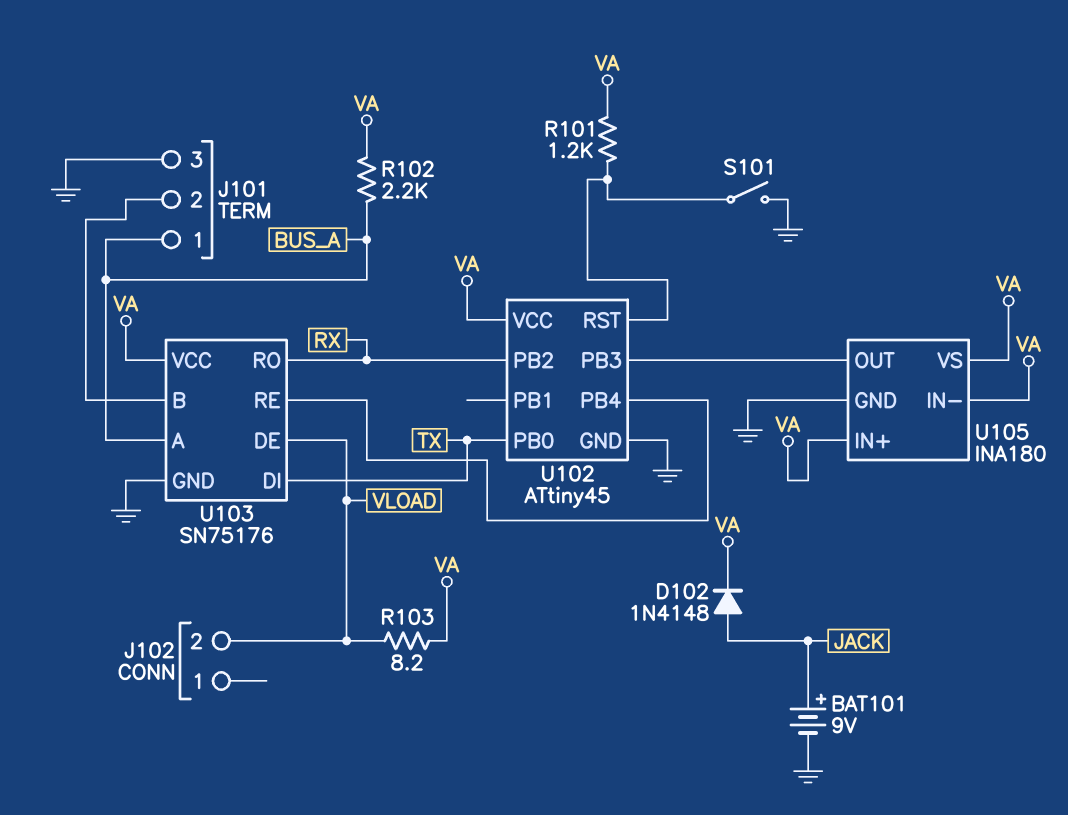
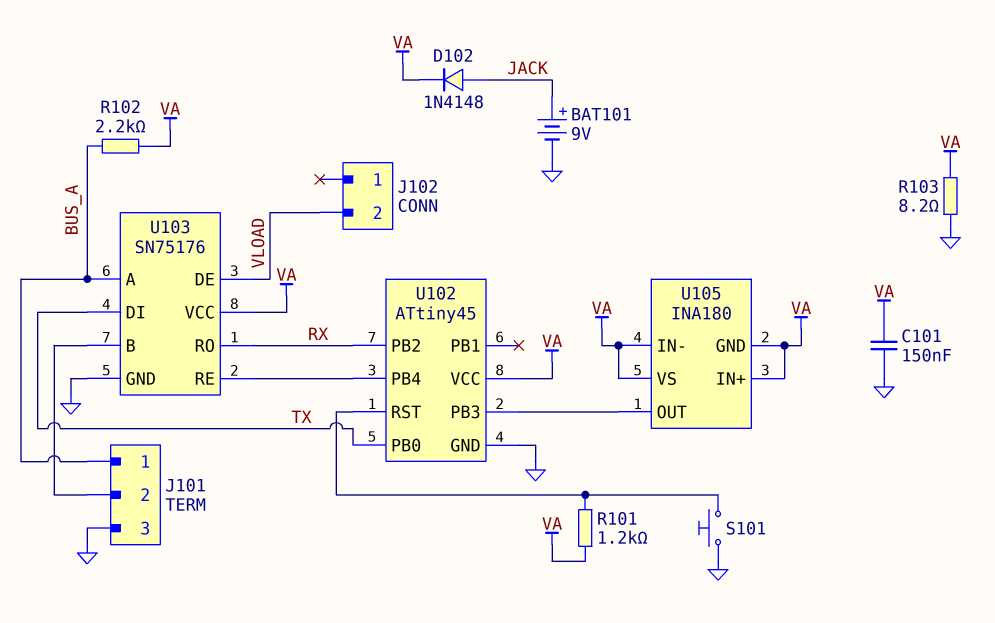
C101: none -> 150nF (GND, VA)
R103: 8.2 (VA, VLOAD) -> 8.2 (GND, VA)
S101: switch (GND, U102/RST) -> button (GND, U102/RST)
U105 pin GND: GND -> VA

